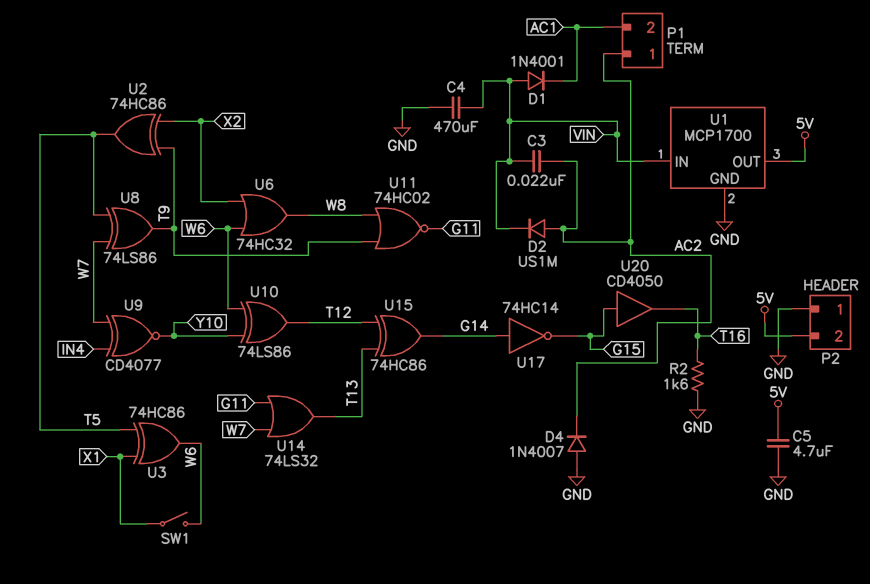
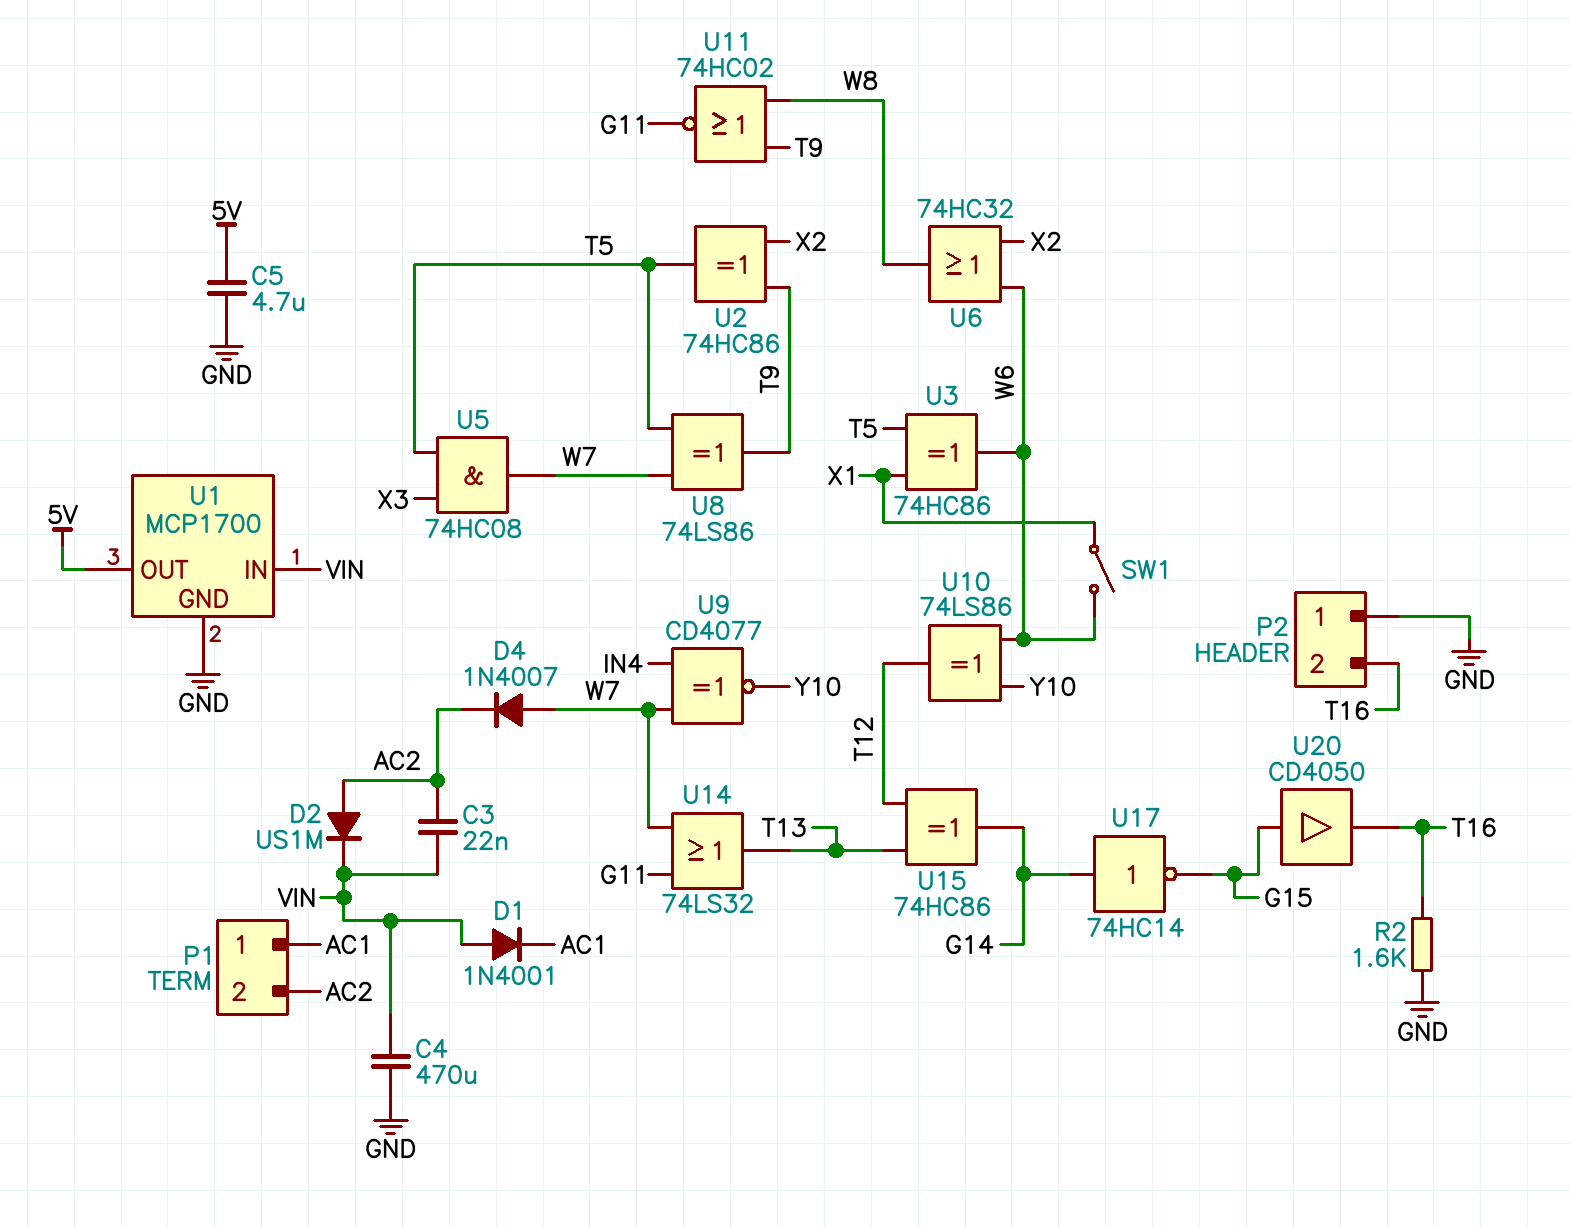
D4: diode 1N4007 (A GND, K AC2) -> diode 1N4007 (A W7, K AC2)
P1 pin 1: AC2 -> AC1
P1 pin 2: AC1 -> AC2
P2 pin 2: 5V -> T16
U5: none -> AND 74HC08 (in T5, in X3, out W7)

